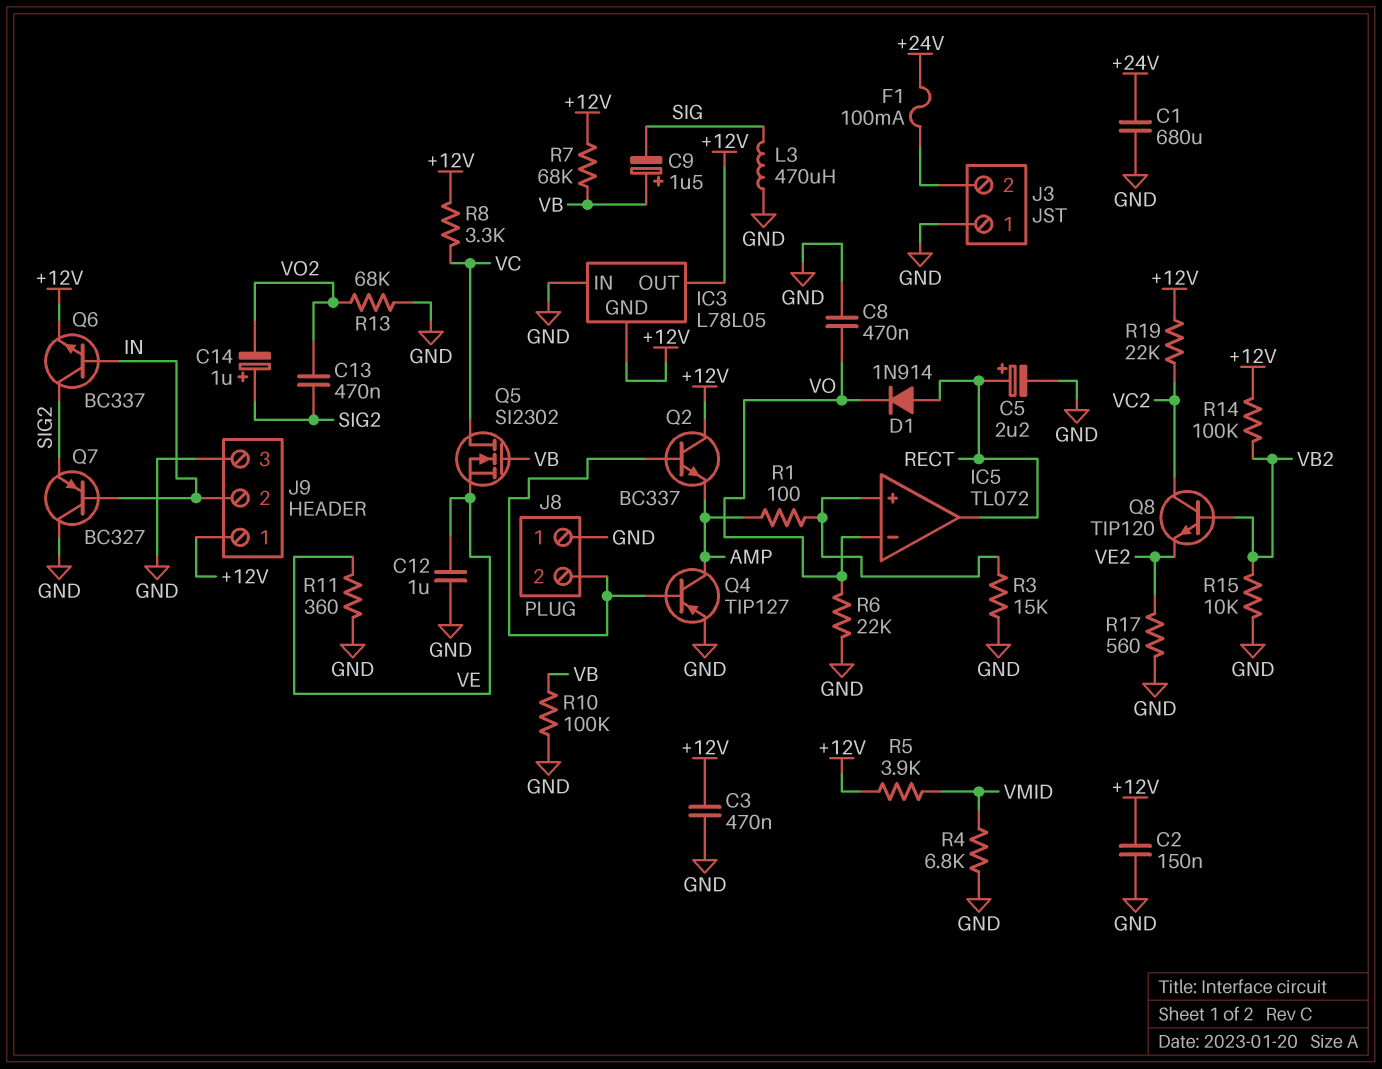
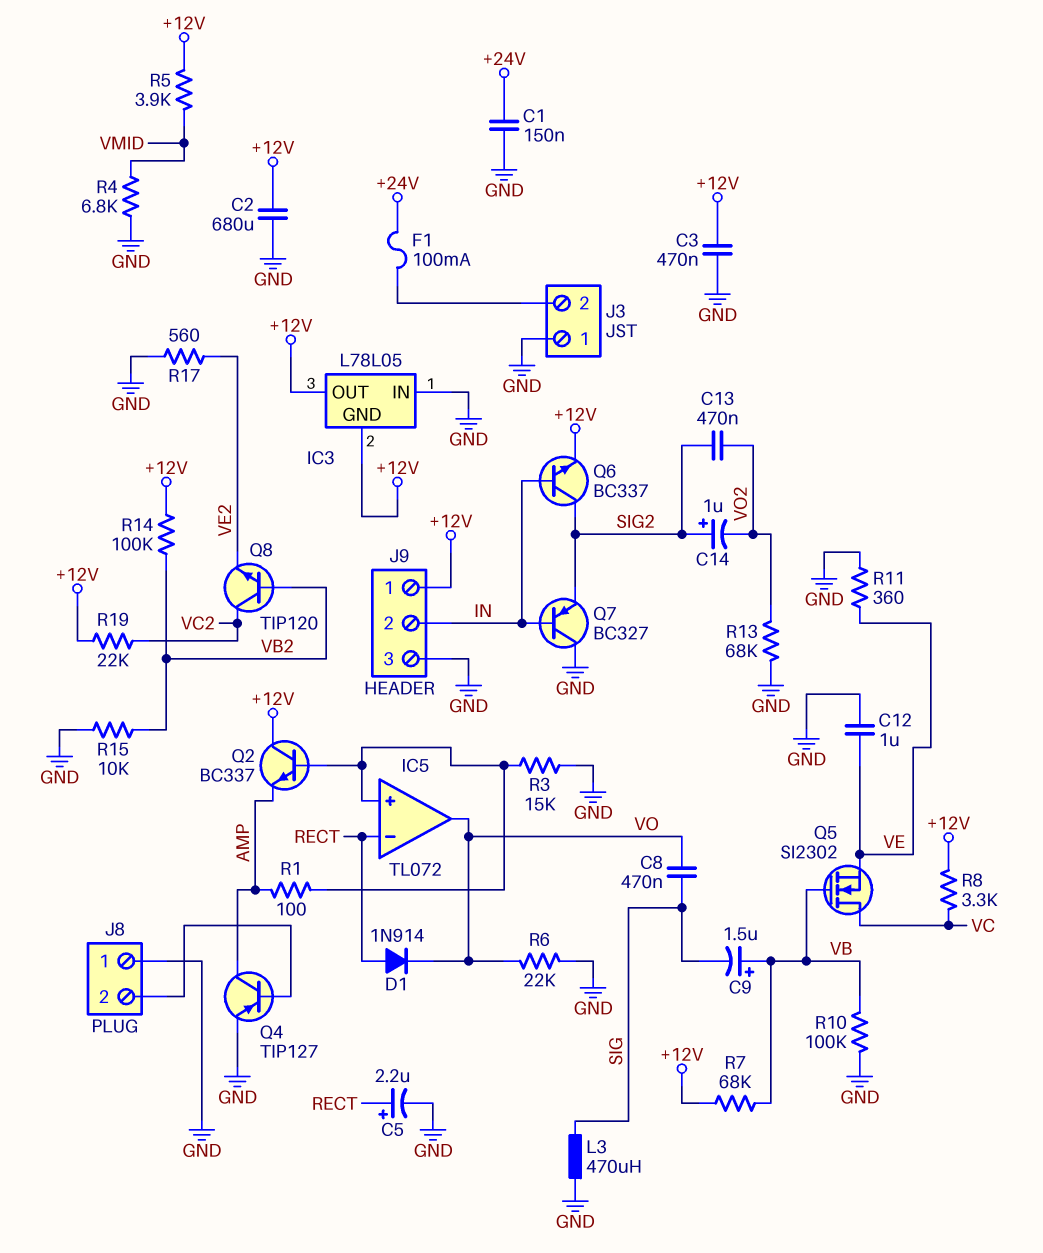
C1: 680uF (+24V, GND) -> 150nF (+24V, GND)
C2: 150nF (+12V, GND) -> 680uF (+12V, GND)
C8: 470nF (GND, VO) -> 470nF (SIG, VO)
IC5 pin in-: VO -> RECT
IC5 pin out: RECT -> VO
Q2: NPN BC337 (B J8/2, C +12V, E AMP) -> NPN BC337 (B IC5/in+, C +12V, E AMP)

